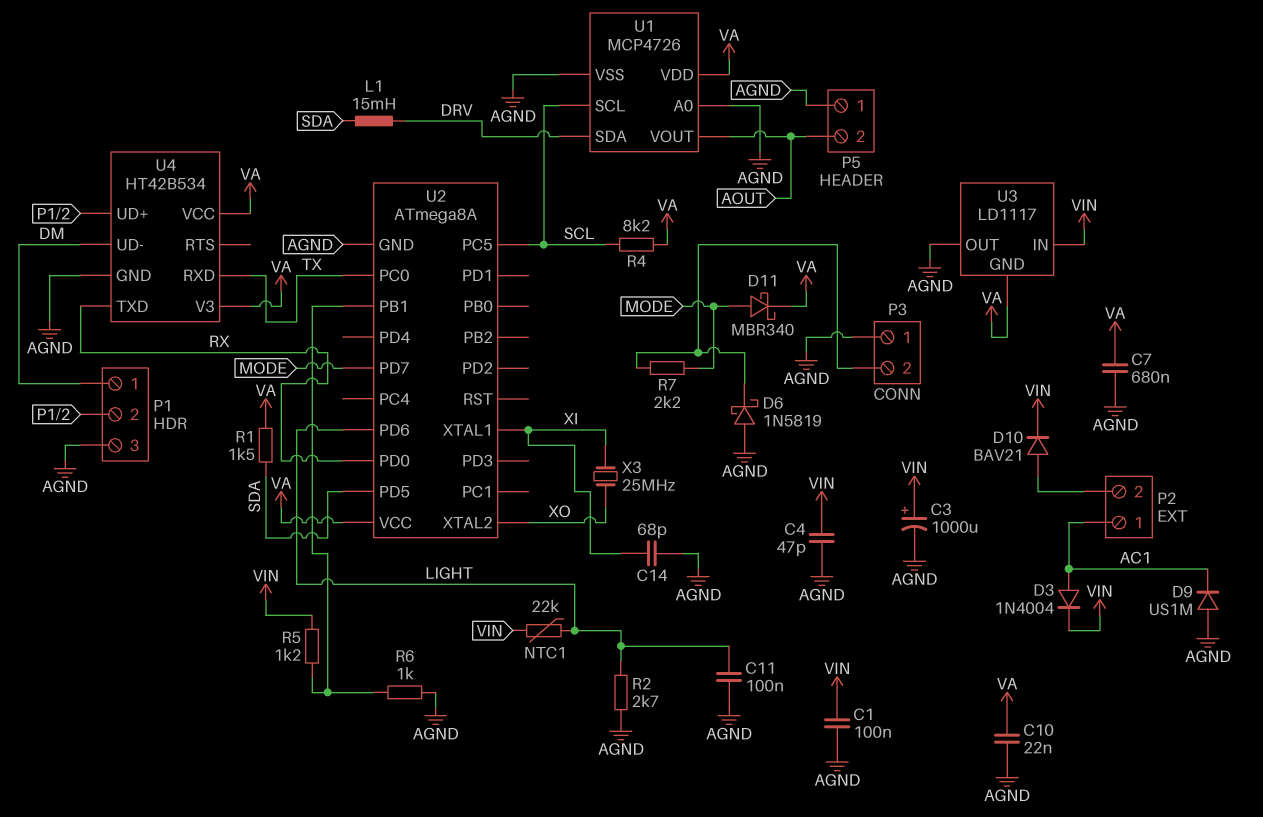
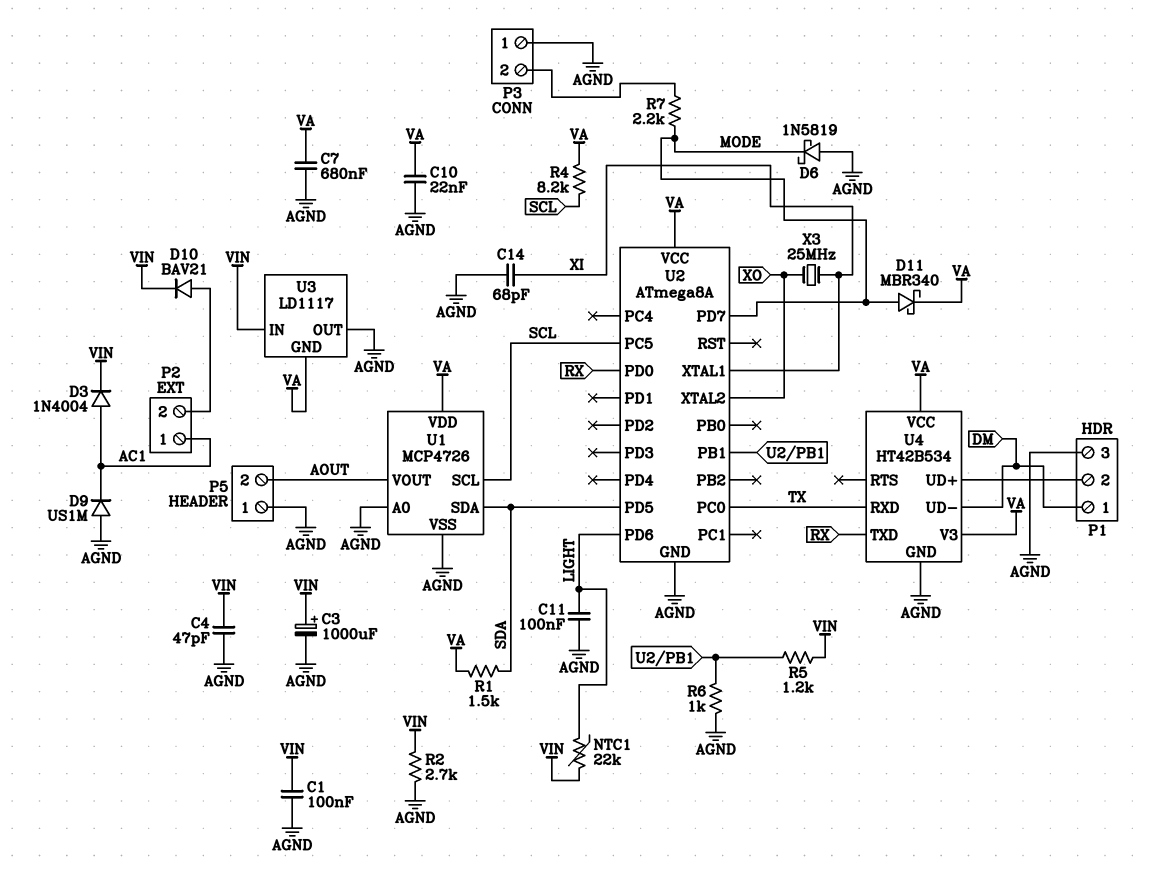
D6: schottky 1N5819 (A AGND, K P3/2) -> schottky 1N5819 (A AGND, K MODE)
L1: 15mH (DRV, SDA) -> none
R2: 2.7k (AGND, LIGHT) -> 2.7k (AGND, VIN)
U1 pin SDA: DRV -> SDA

